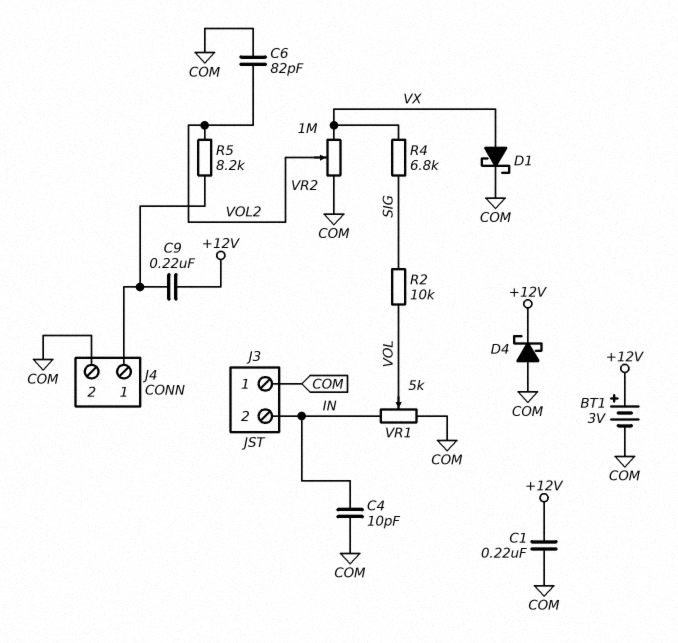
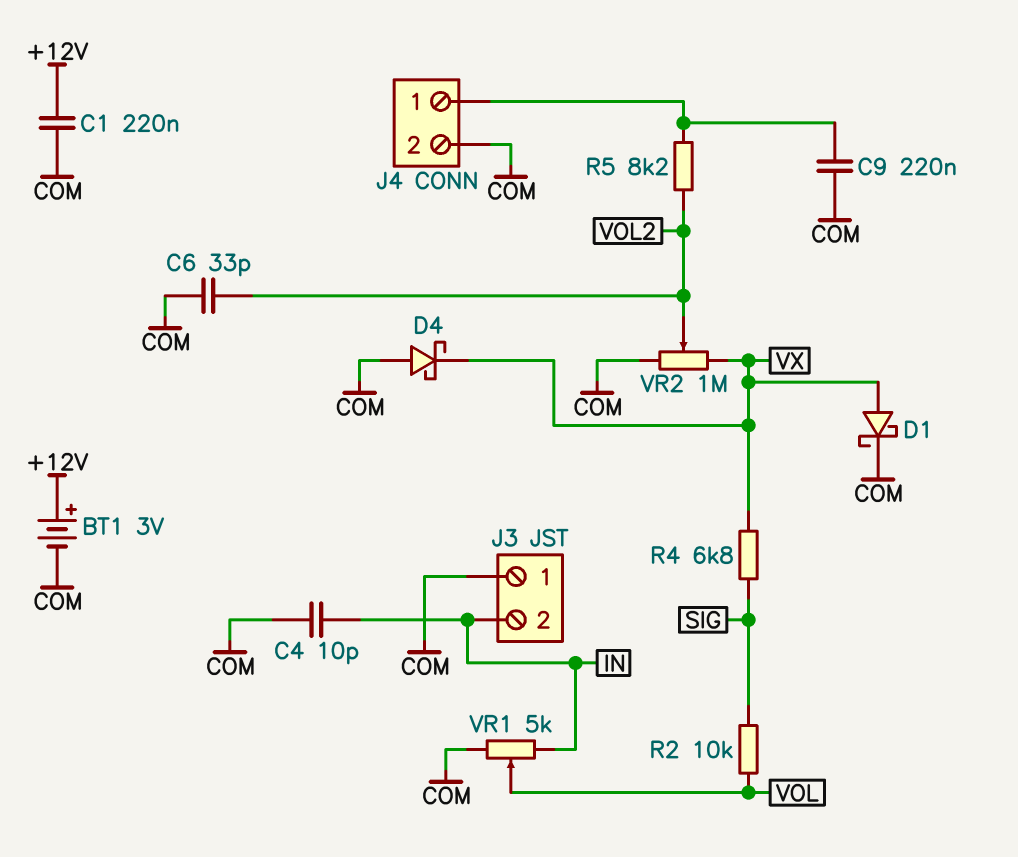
C6: 82pF (COM, VOL2) -> 33pF (COM, VOL2)
C9: 220nF (+12V, J4/1) -> 220nF (COM, J4/1)
D4: schottky (A COM, K +12V) -> schottky (A COM, K VX)

